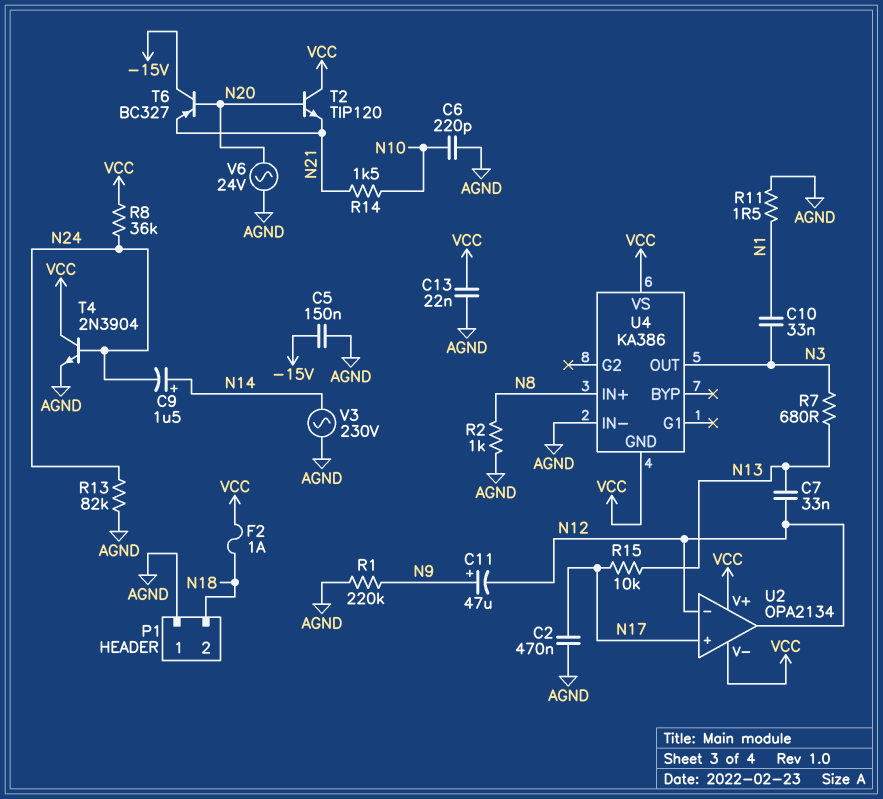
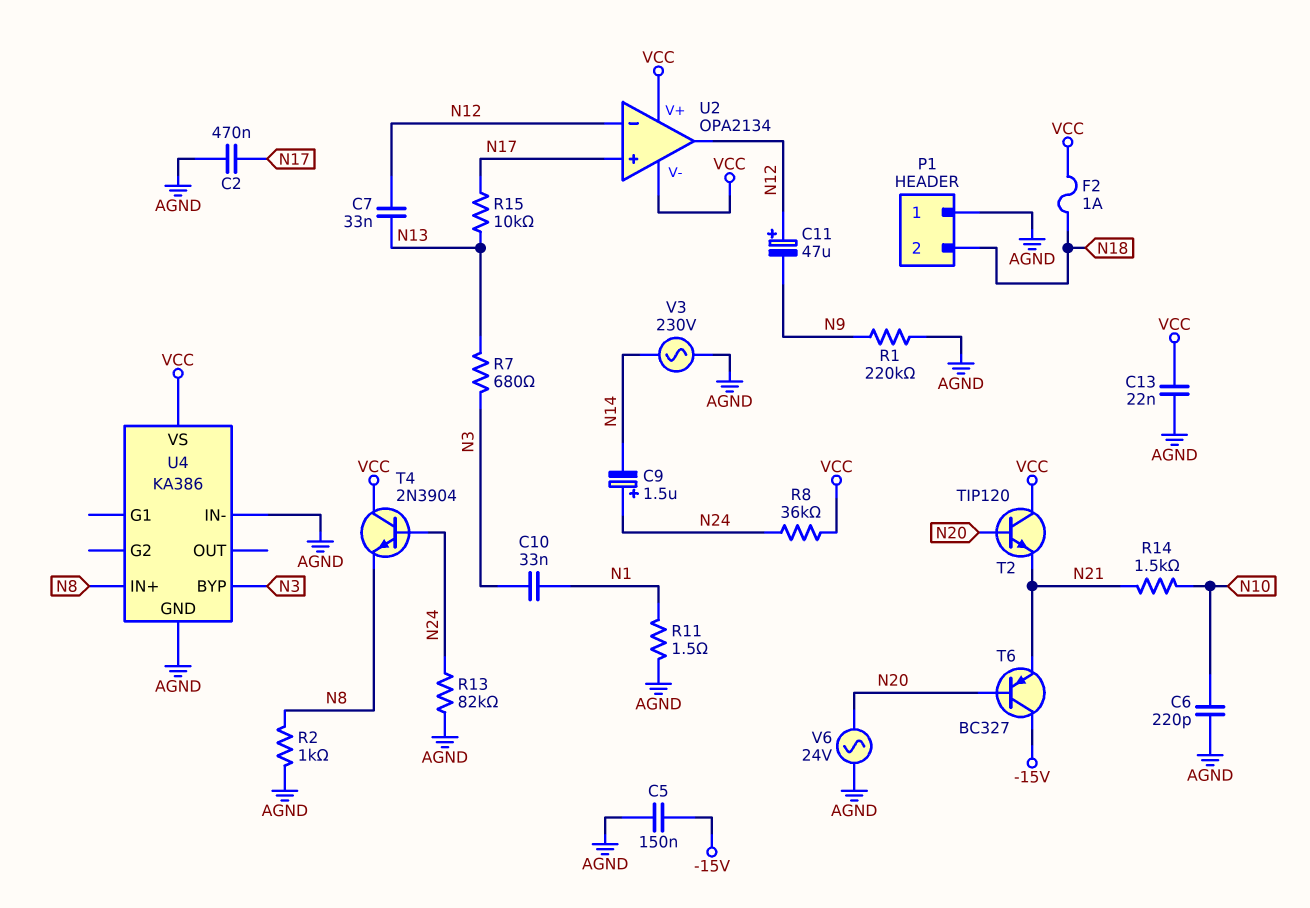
C9: 1.5uF (plus N14, minus N24) -> 1.5uF (plus N24, minus N14)
C11: 47uF (plus N9, minus N12) -> 47uF (plus N12, minus N9)
T4: NPN 2N3904 (B N24, C VCC, E AGND) -> NPN 2N3904 (B N24, C VCC, E N8)
U4 pin BYP: none -> N3
U4 pin GND: VCC -> AGND
U4 pin OUT: N3 -> none

